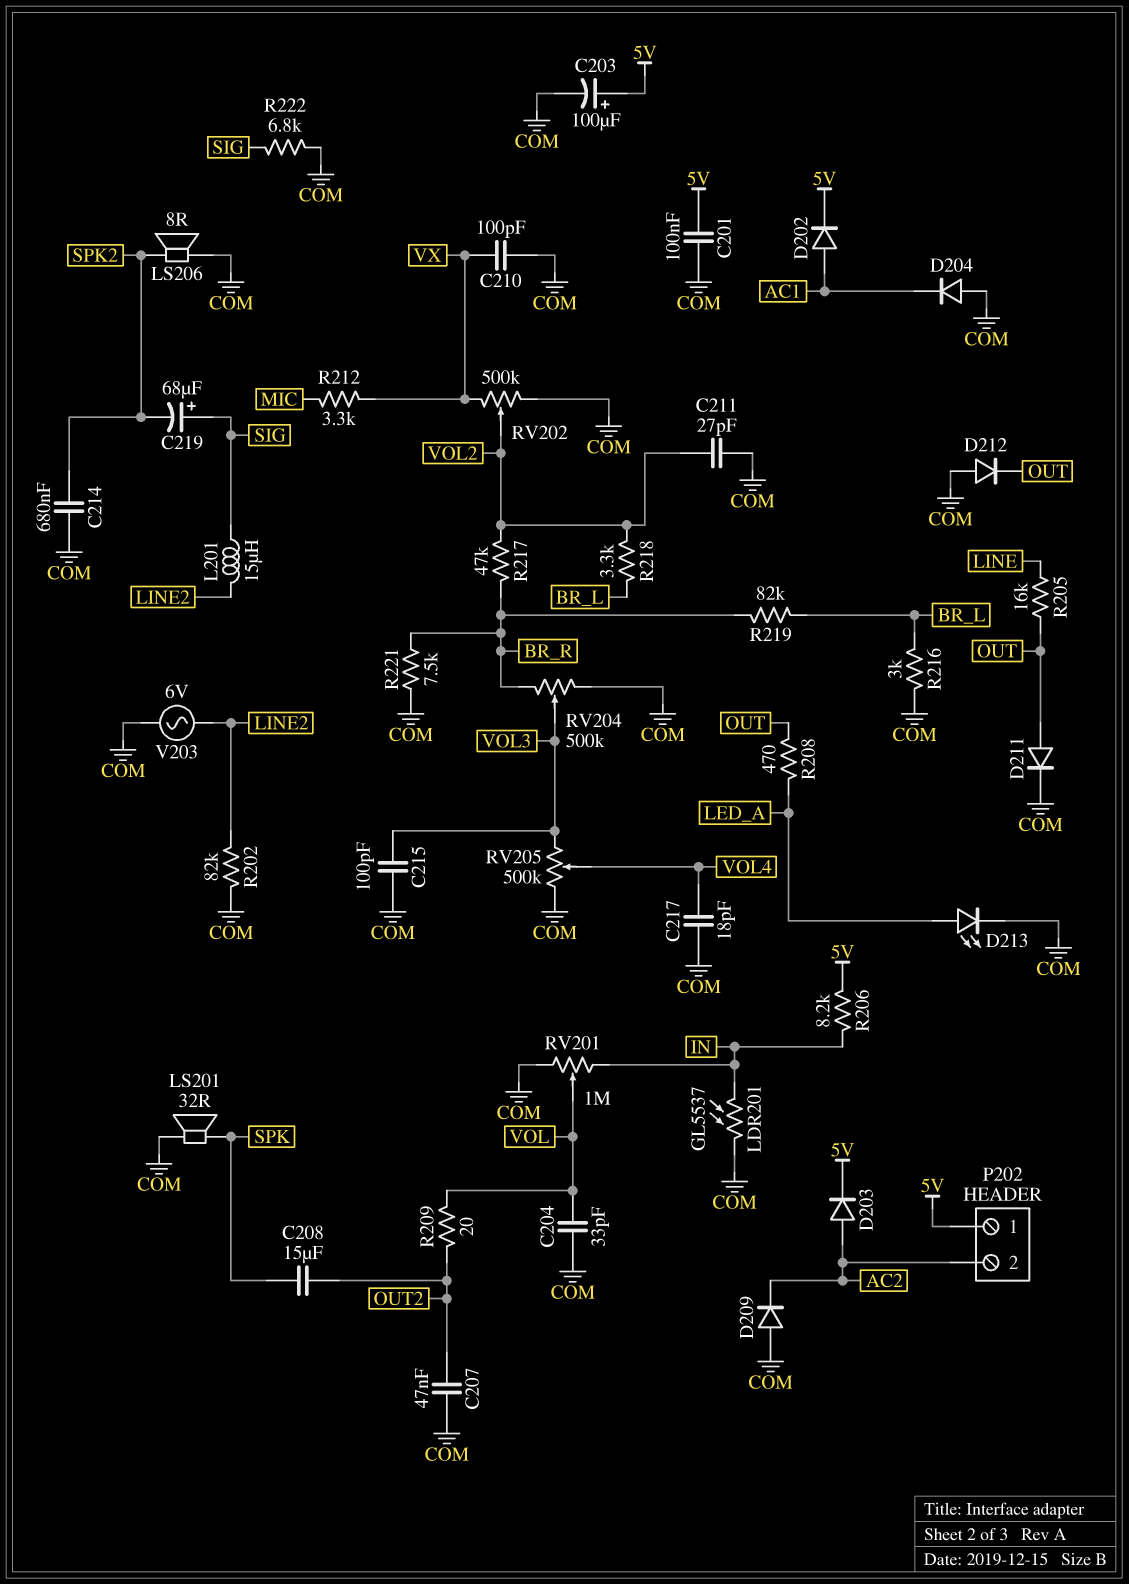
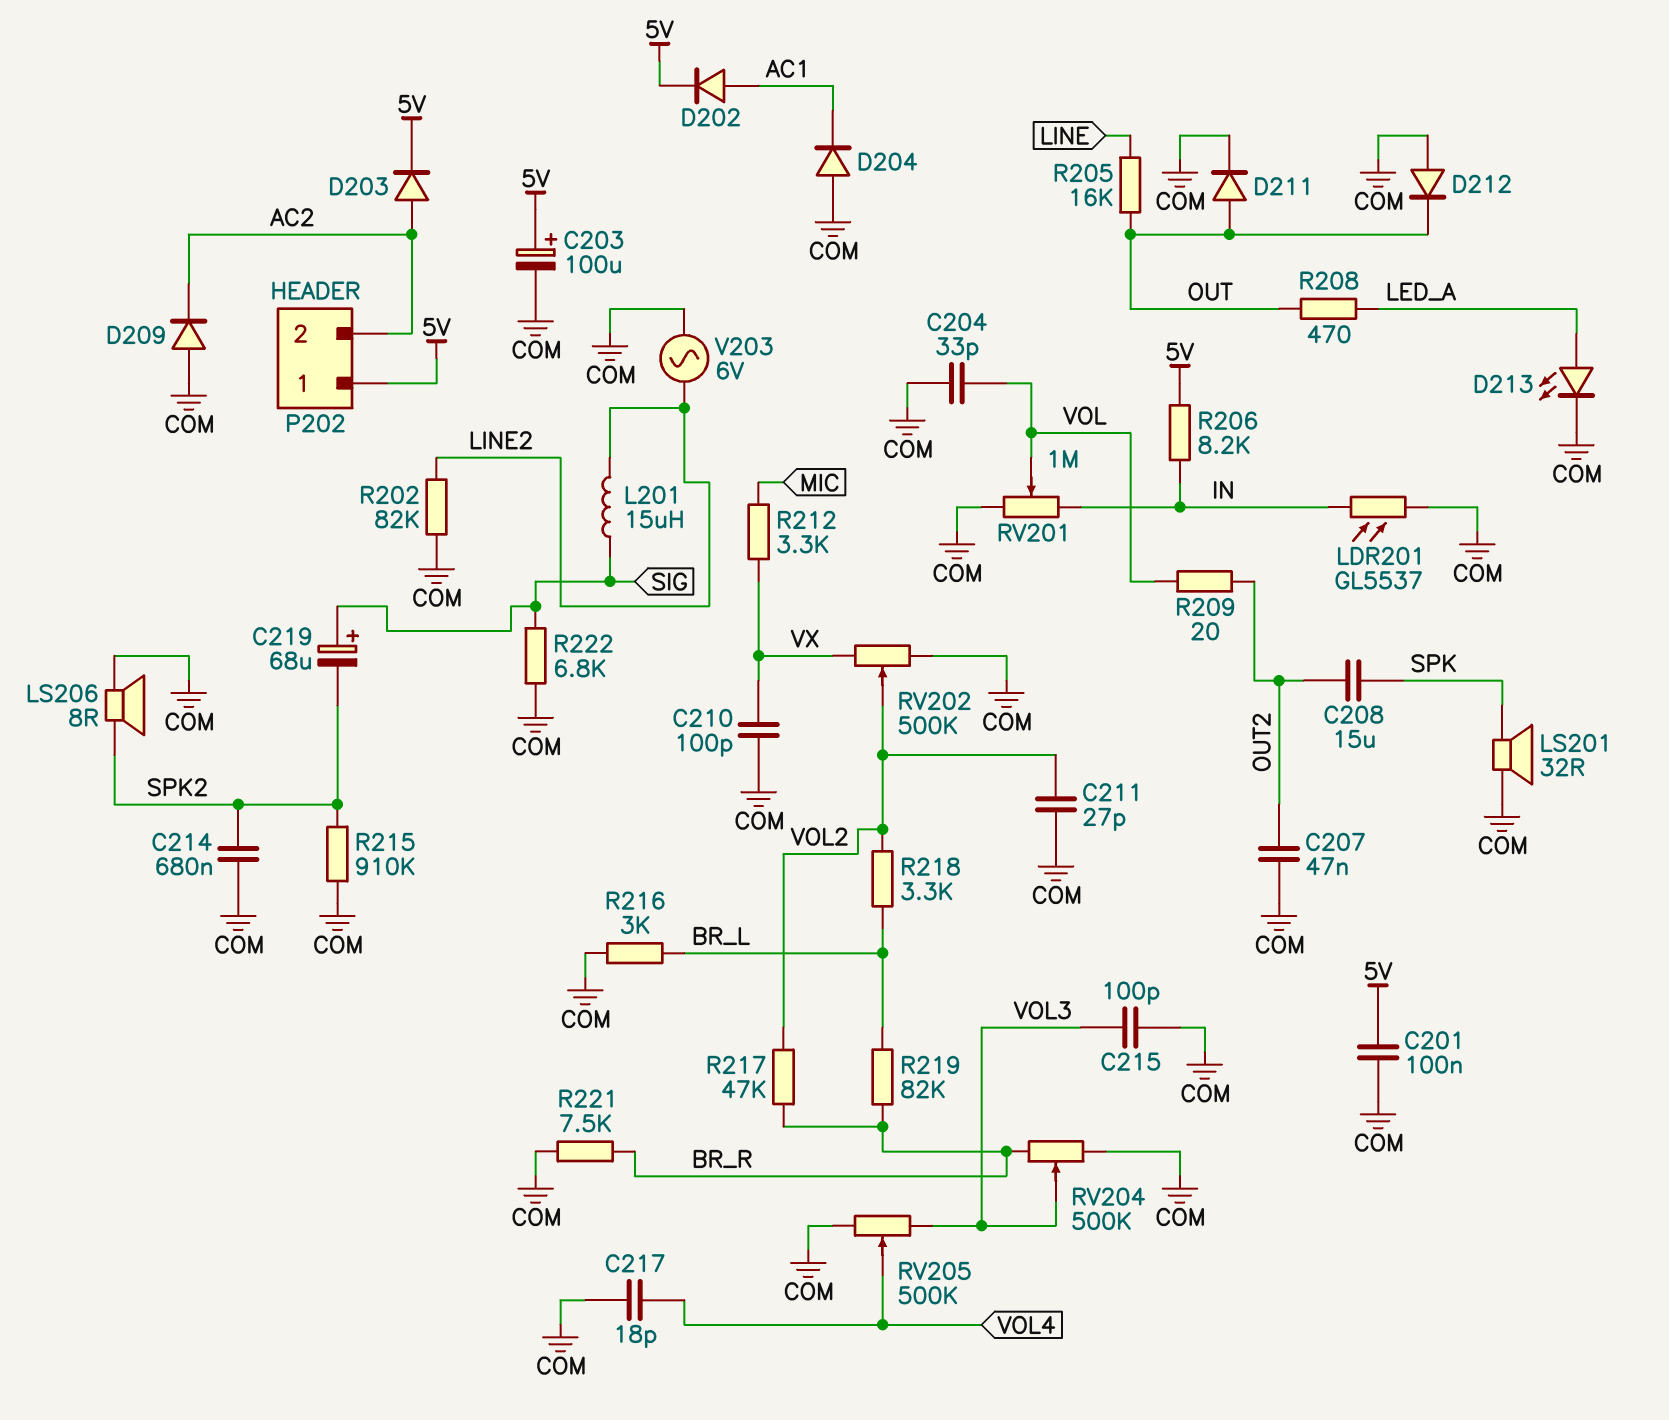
R215: none -> 910k (COM, SPK2)

